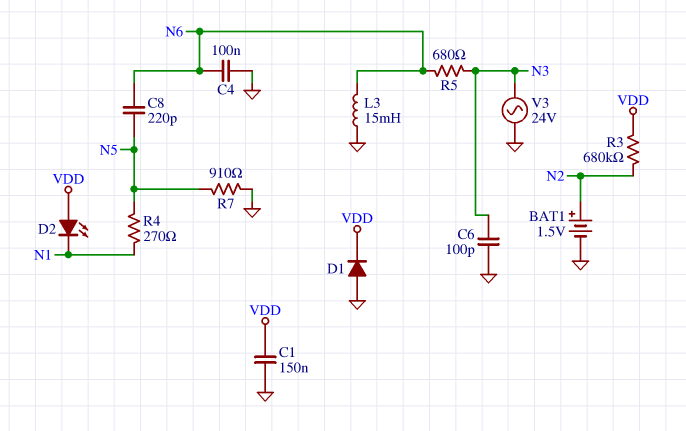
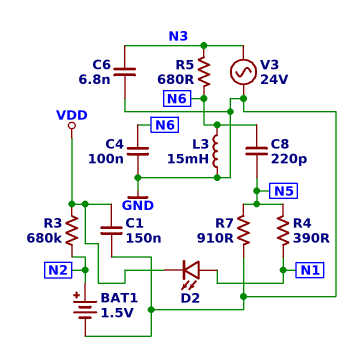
C6: 100pF (GND, N3) -> 6.8nF (GND, N3)
D1: diode (A GND, K VDD) -> none
D2: LED (A VDD, K N1) -> LED (A N1, K VDD)
R4: 270 (N1, N5) -> 390 (N1, N5)

